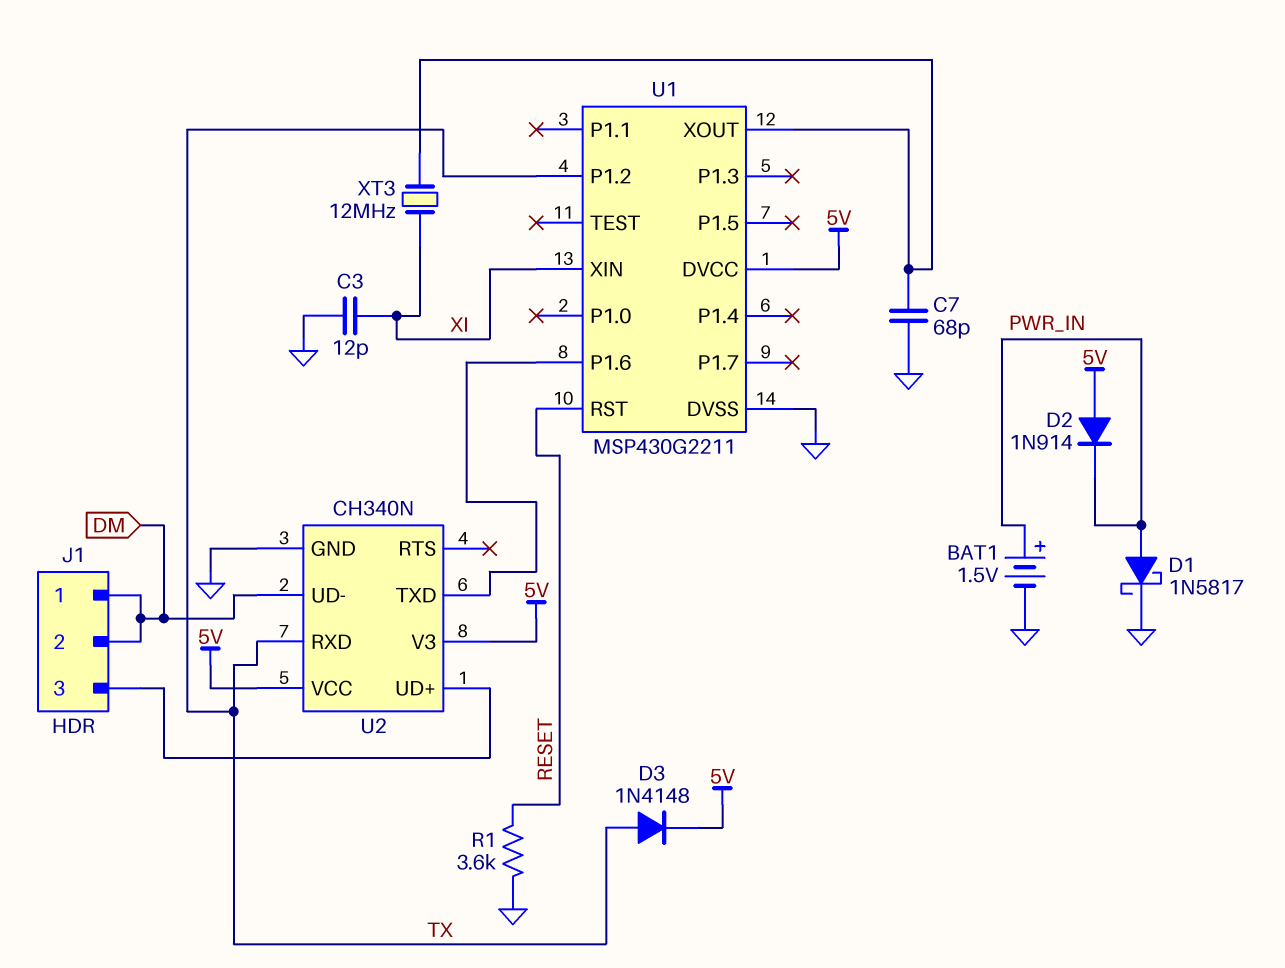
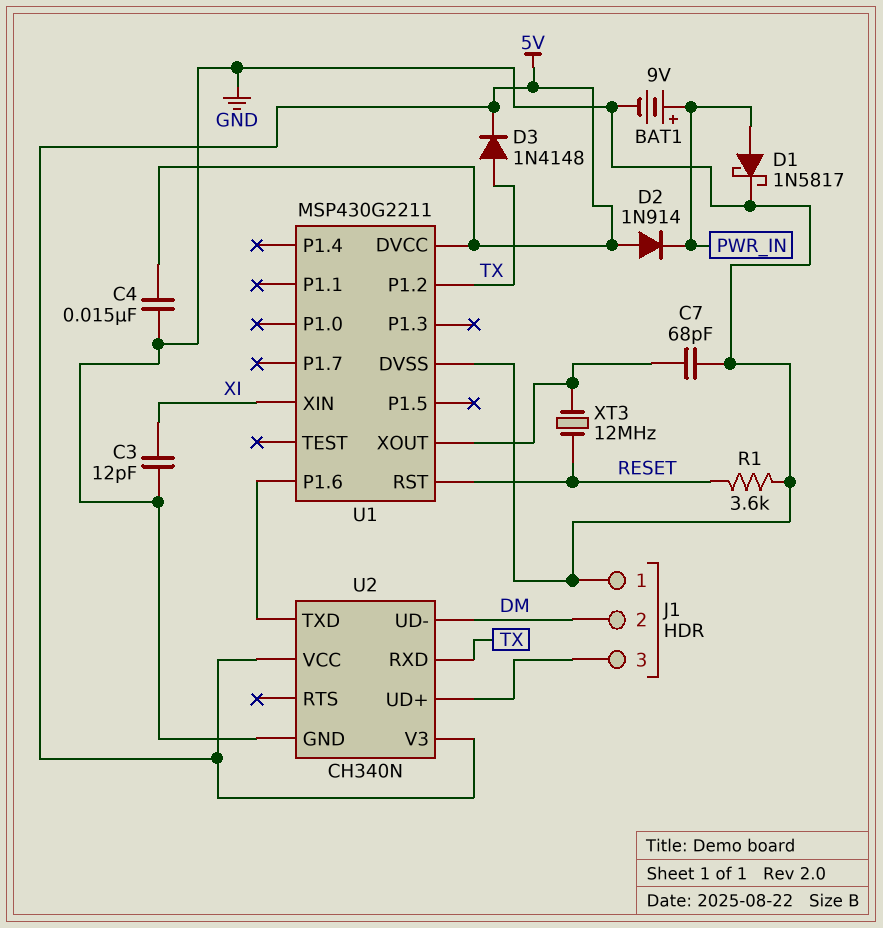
BAT1: 1.5V (plus PWR_IN, minus GND) -> 9V (plus PWR_IN, minus GND)
C4: none -> 15nF (5V, GND)
J1 pin 1: DM -> GND
XT3: 12MHz (U1/XOUT, XI) -> 12MHz (RESET, U1/XOUT)

